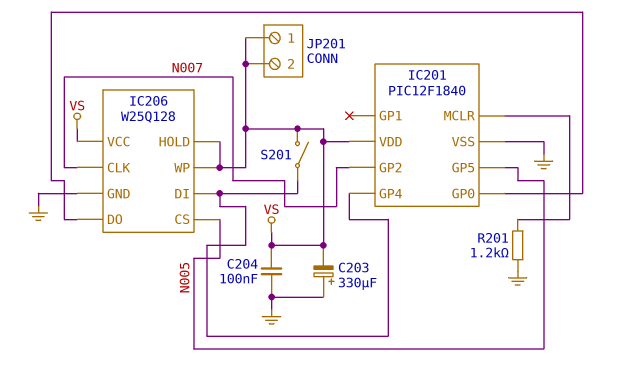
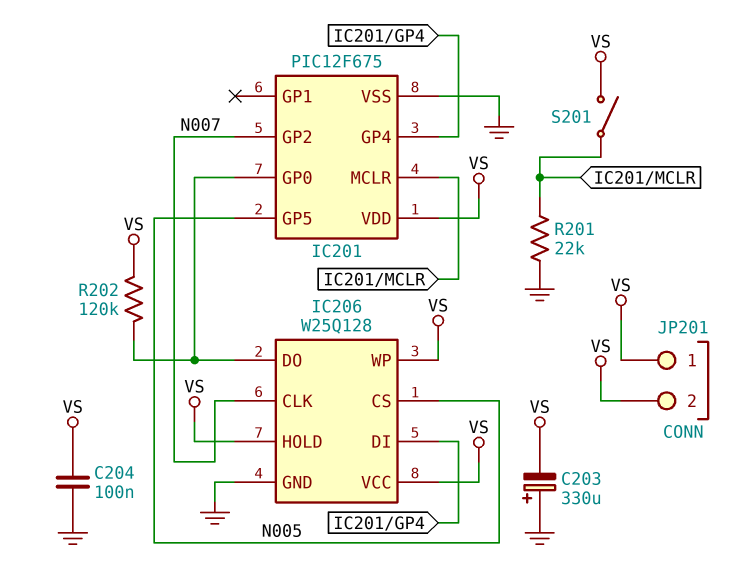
IC201: PIC12F1840 -> PIC12F675
R201: 1.2k (GND, IC201/MCLR) -> 22k (GND, IC201/MCLR)
R202: none -> 120k (IC201/GP0, VS)
S201: switch (IC201/GP4, VS) -> switch (IC201/MCLR, VS)

